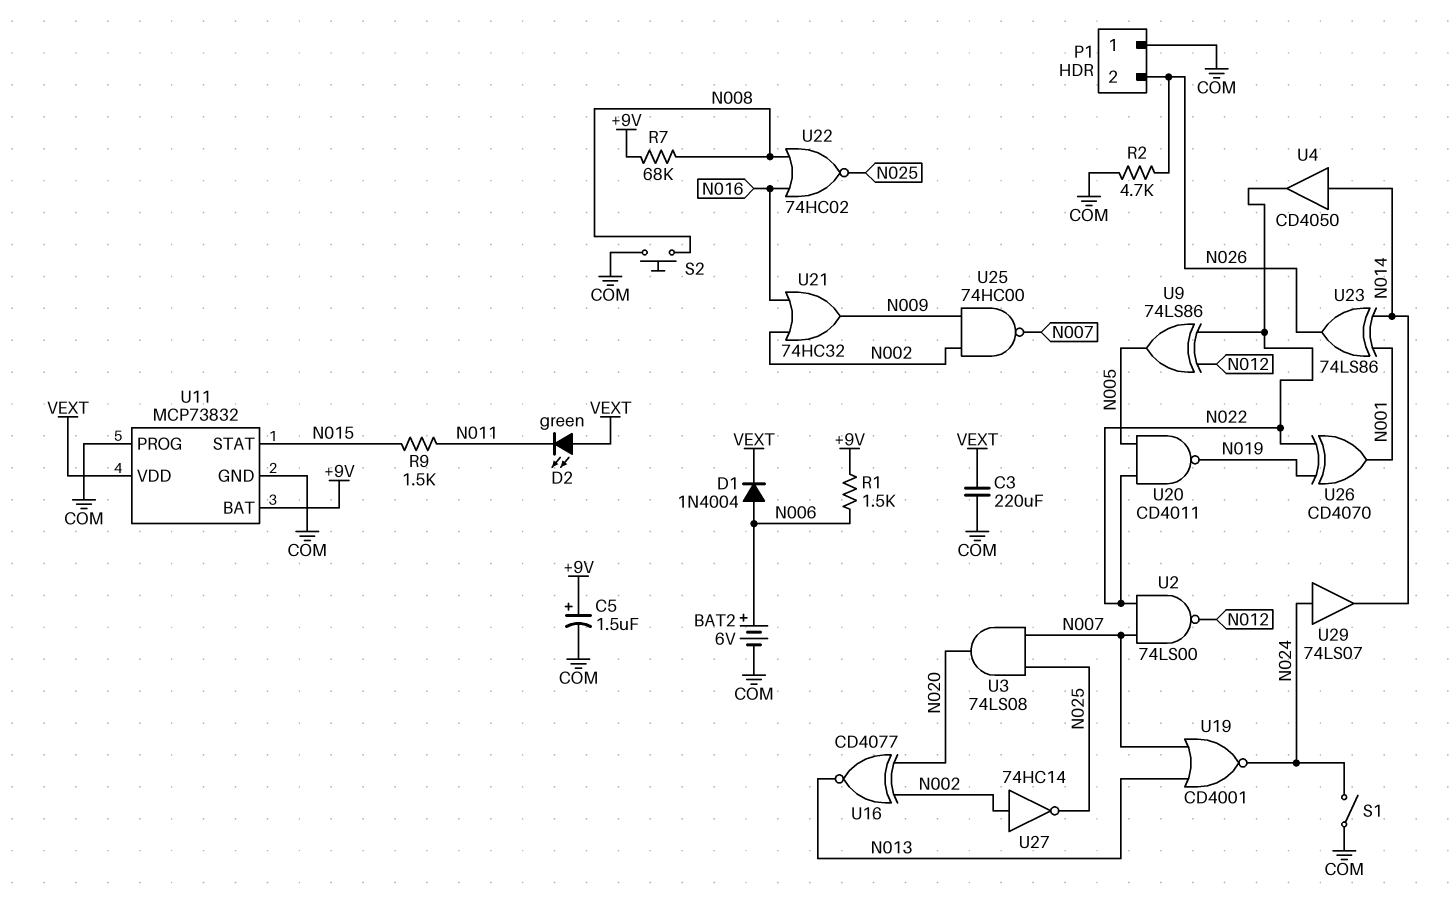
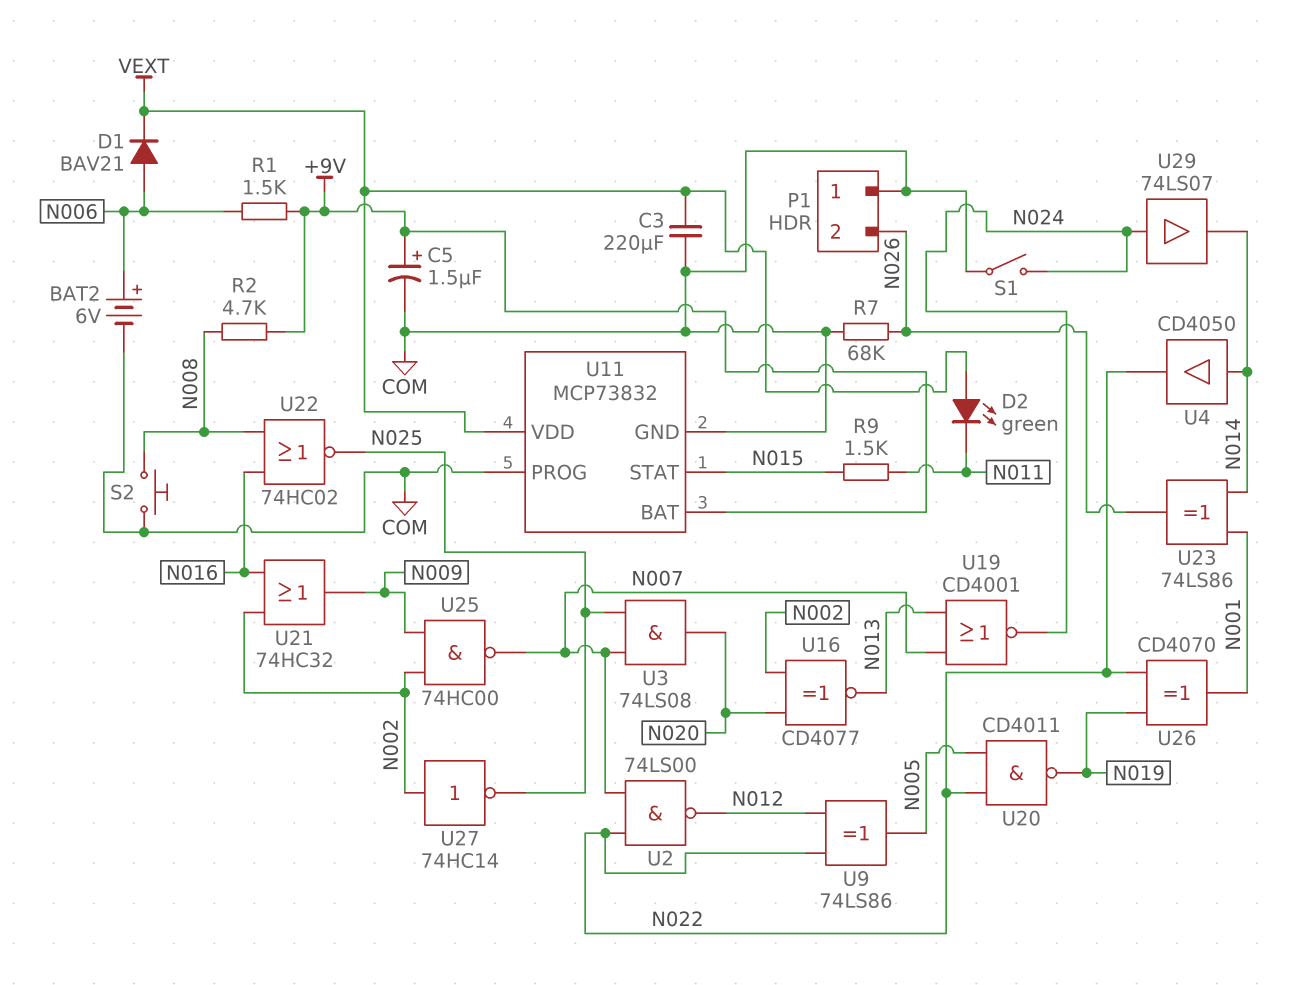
D1: diode 1N4004 (A N006, K VEXT) -> diode BAV21 (A N006, K VEXT)
R2: 4.7k (COM, N026) -> 4.7k (+9V, N008)
R7: 68k (+9V, N008) -> 68k (COM, N026)

